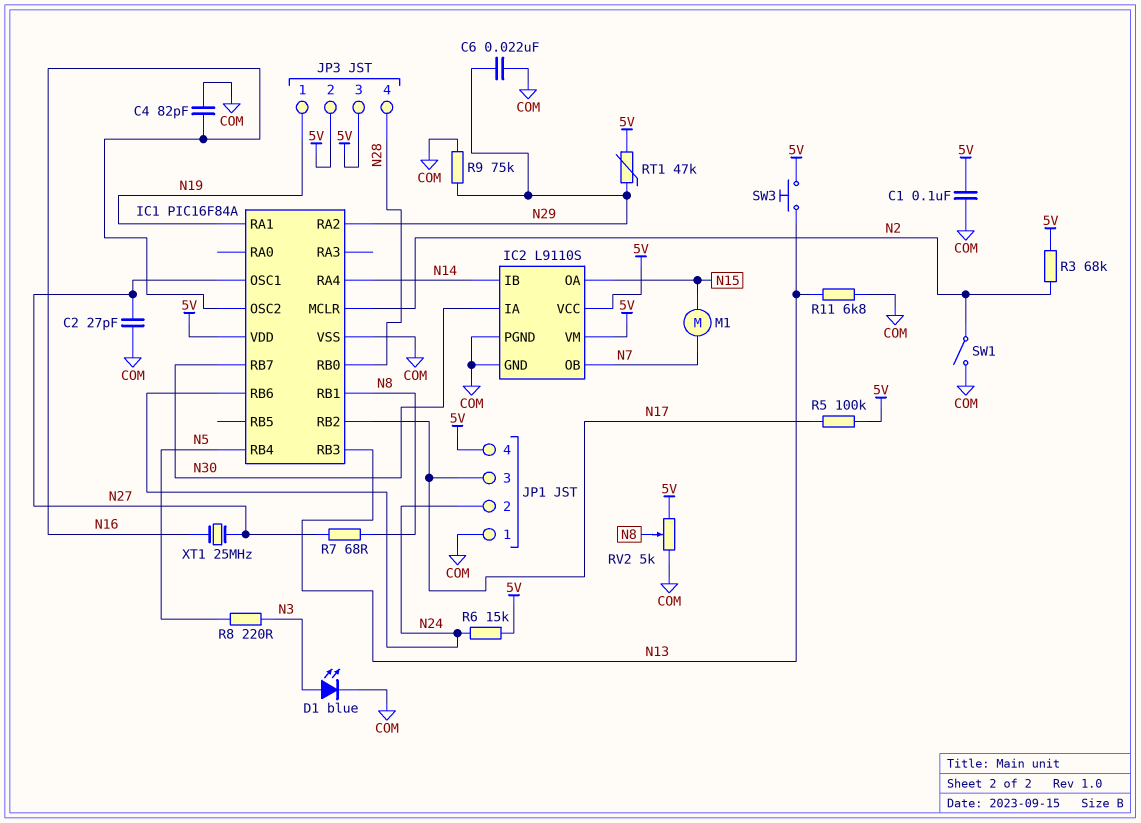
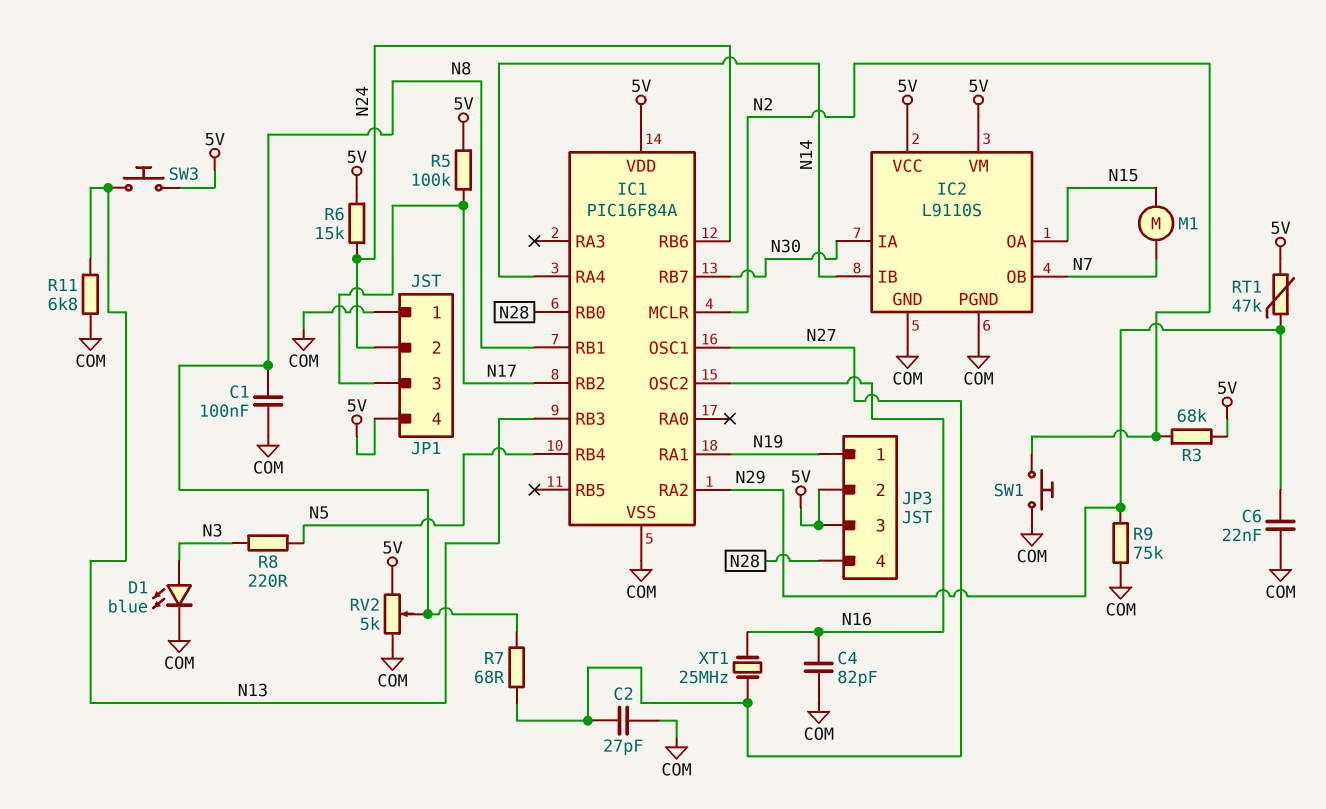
C1: 100nF (5V, COM) -> 100nF (COM, N8)
SW1: switch (COM, N2) -> button (COM, N2)

